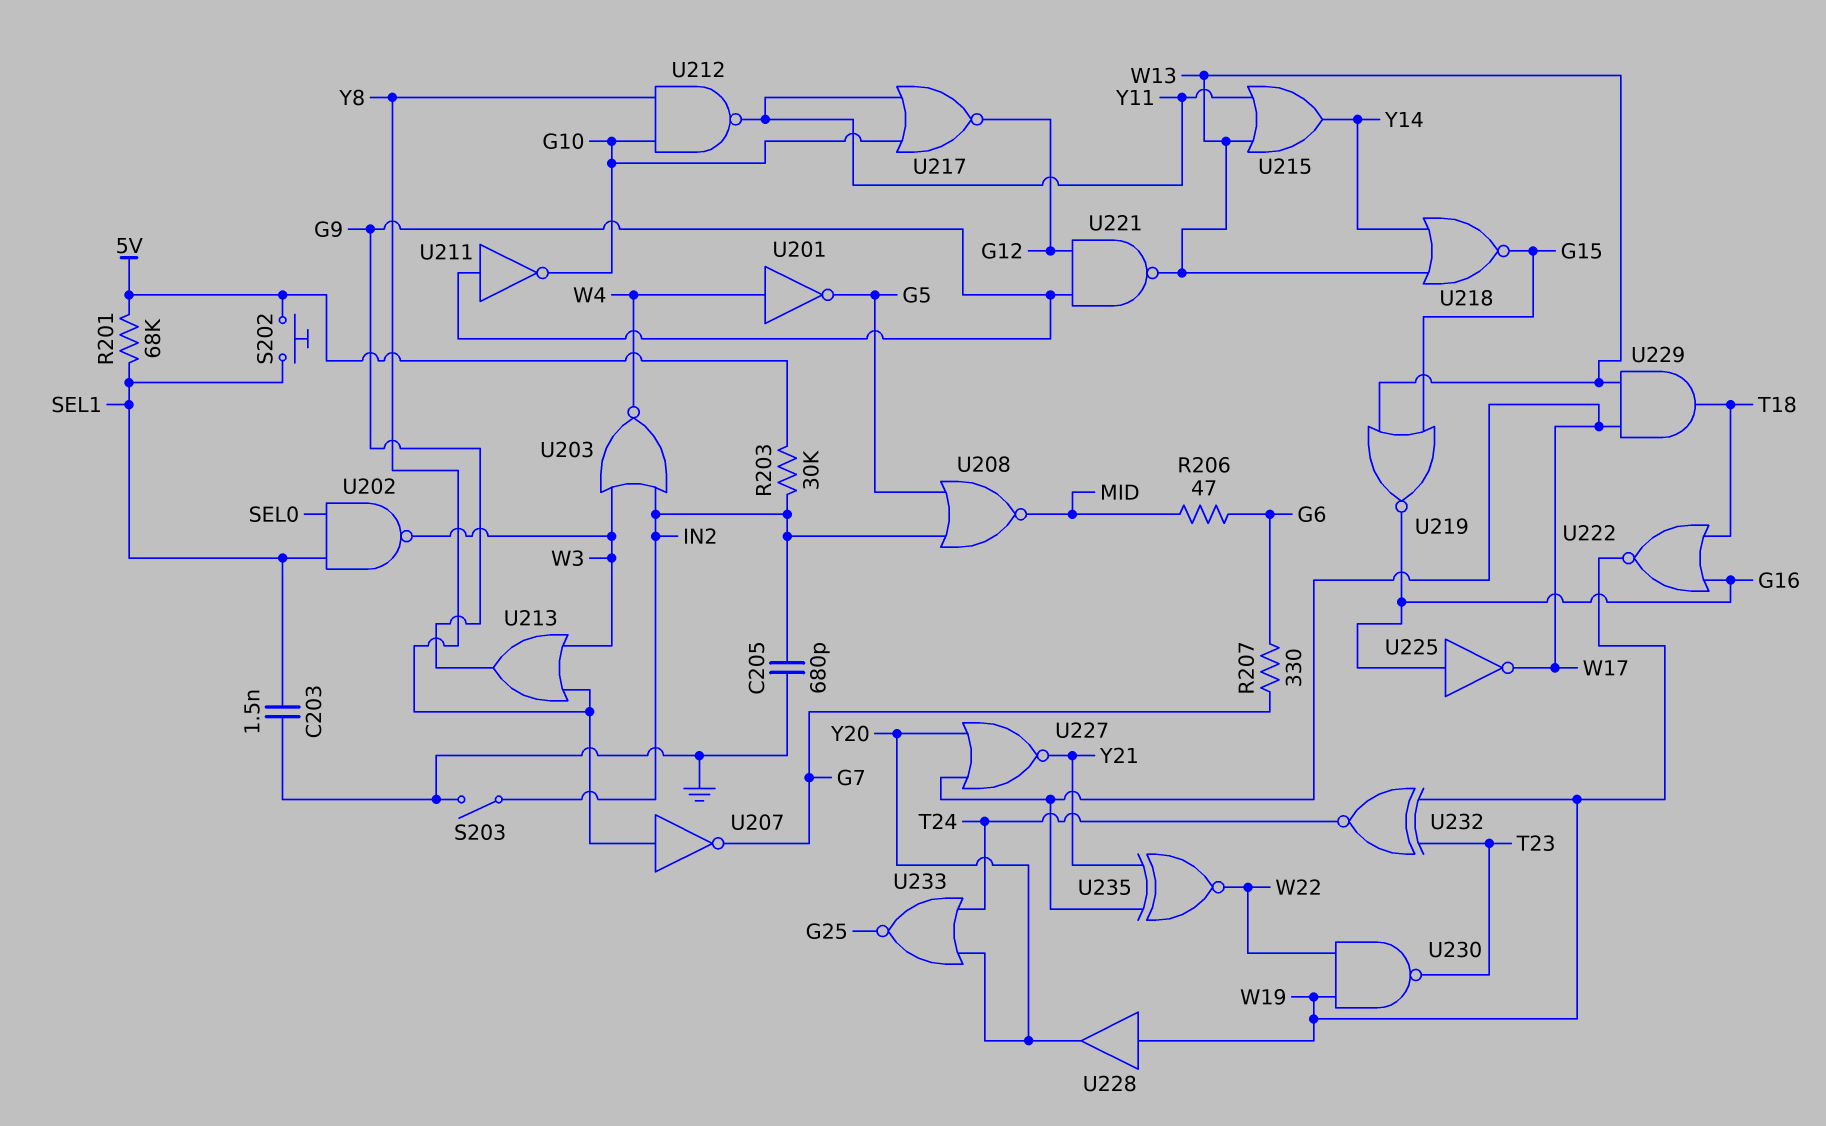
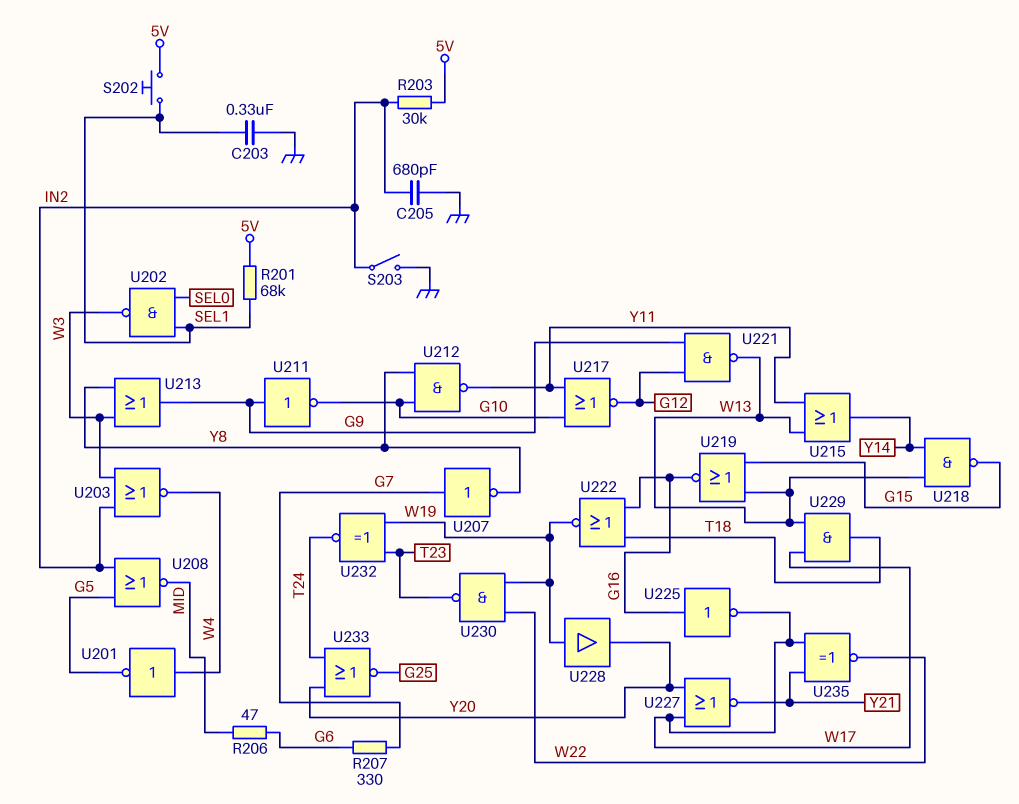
C203: 1.5nF (GND, SEL1) -> 330nF (GND, SEL1)
U207: NOT (in Y8, out G7) -> NOT (in G7, out Y8)
U218: NOR (in W13, in Y14, out G15) -> NAND (in W13, in Y14, out G15)

